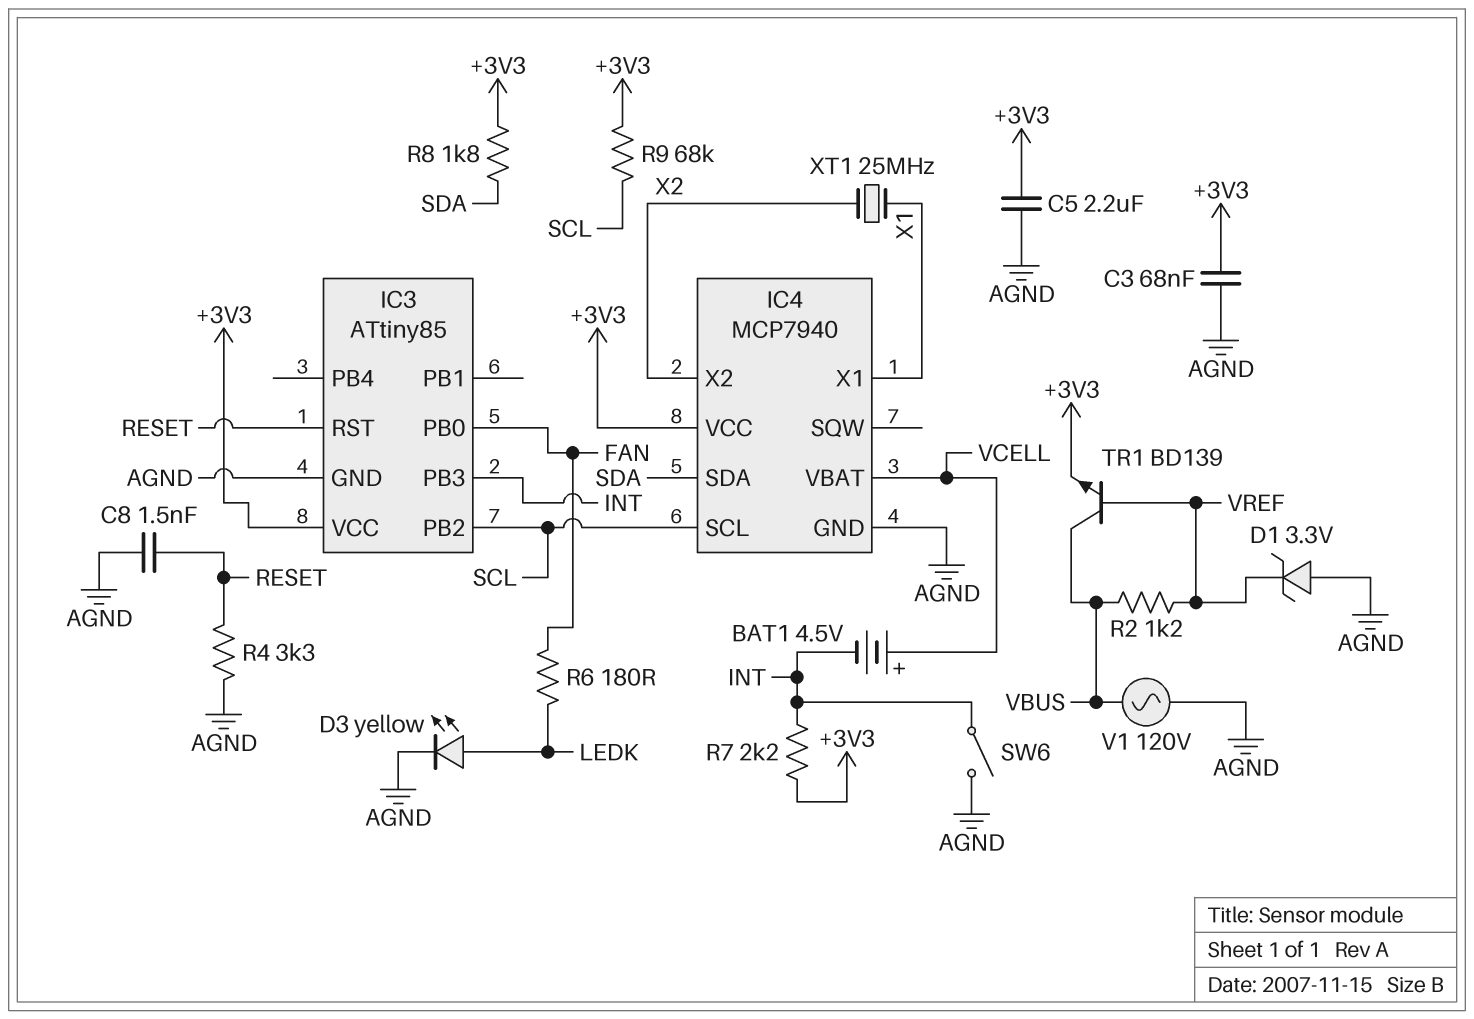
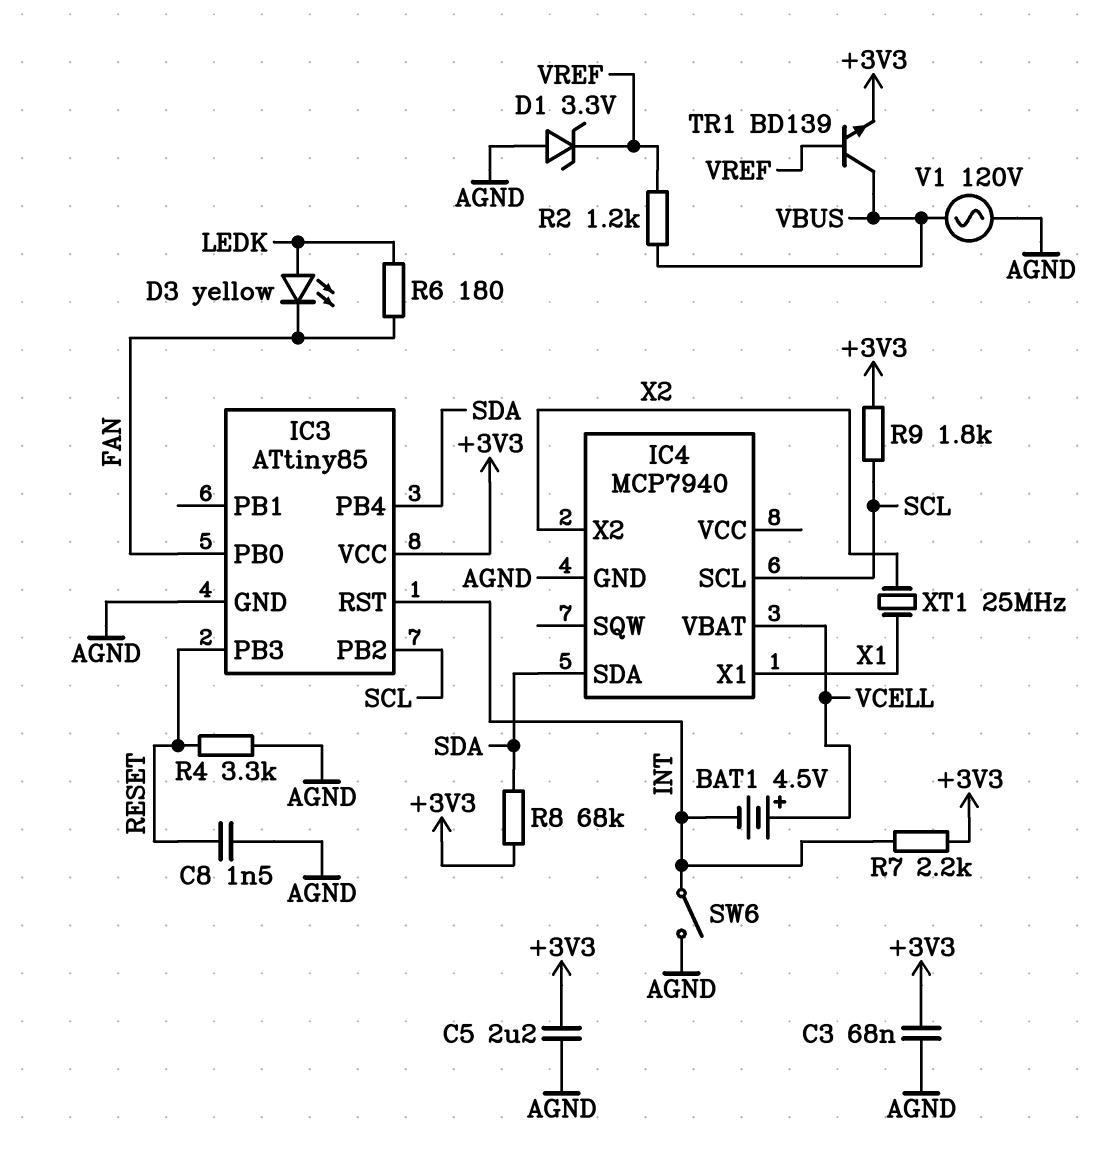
D3: LED yellow (A LEDK, K AGND) -> LED yellow (A LEDK, K FAN)
IC3 pin PB3: INT -> RESET
IC3 pin PB4: none -> SDA
IC3 pin RST: RESET -> INT
IC4 pin VCC: +3V3 -> none
R8: 1.8k (+3V3, SDA) -> 68k (+3V3, SDA)
R9: 68k (+3V3, SCL) -> 1.8k (+3V3, SCL)

